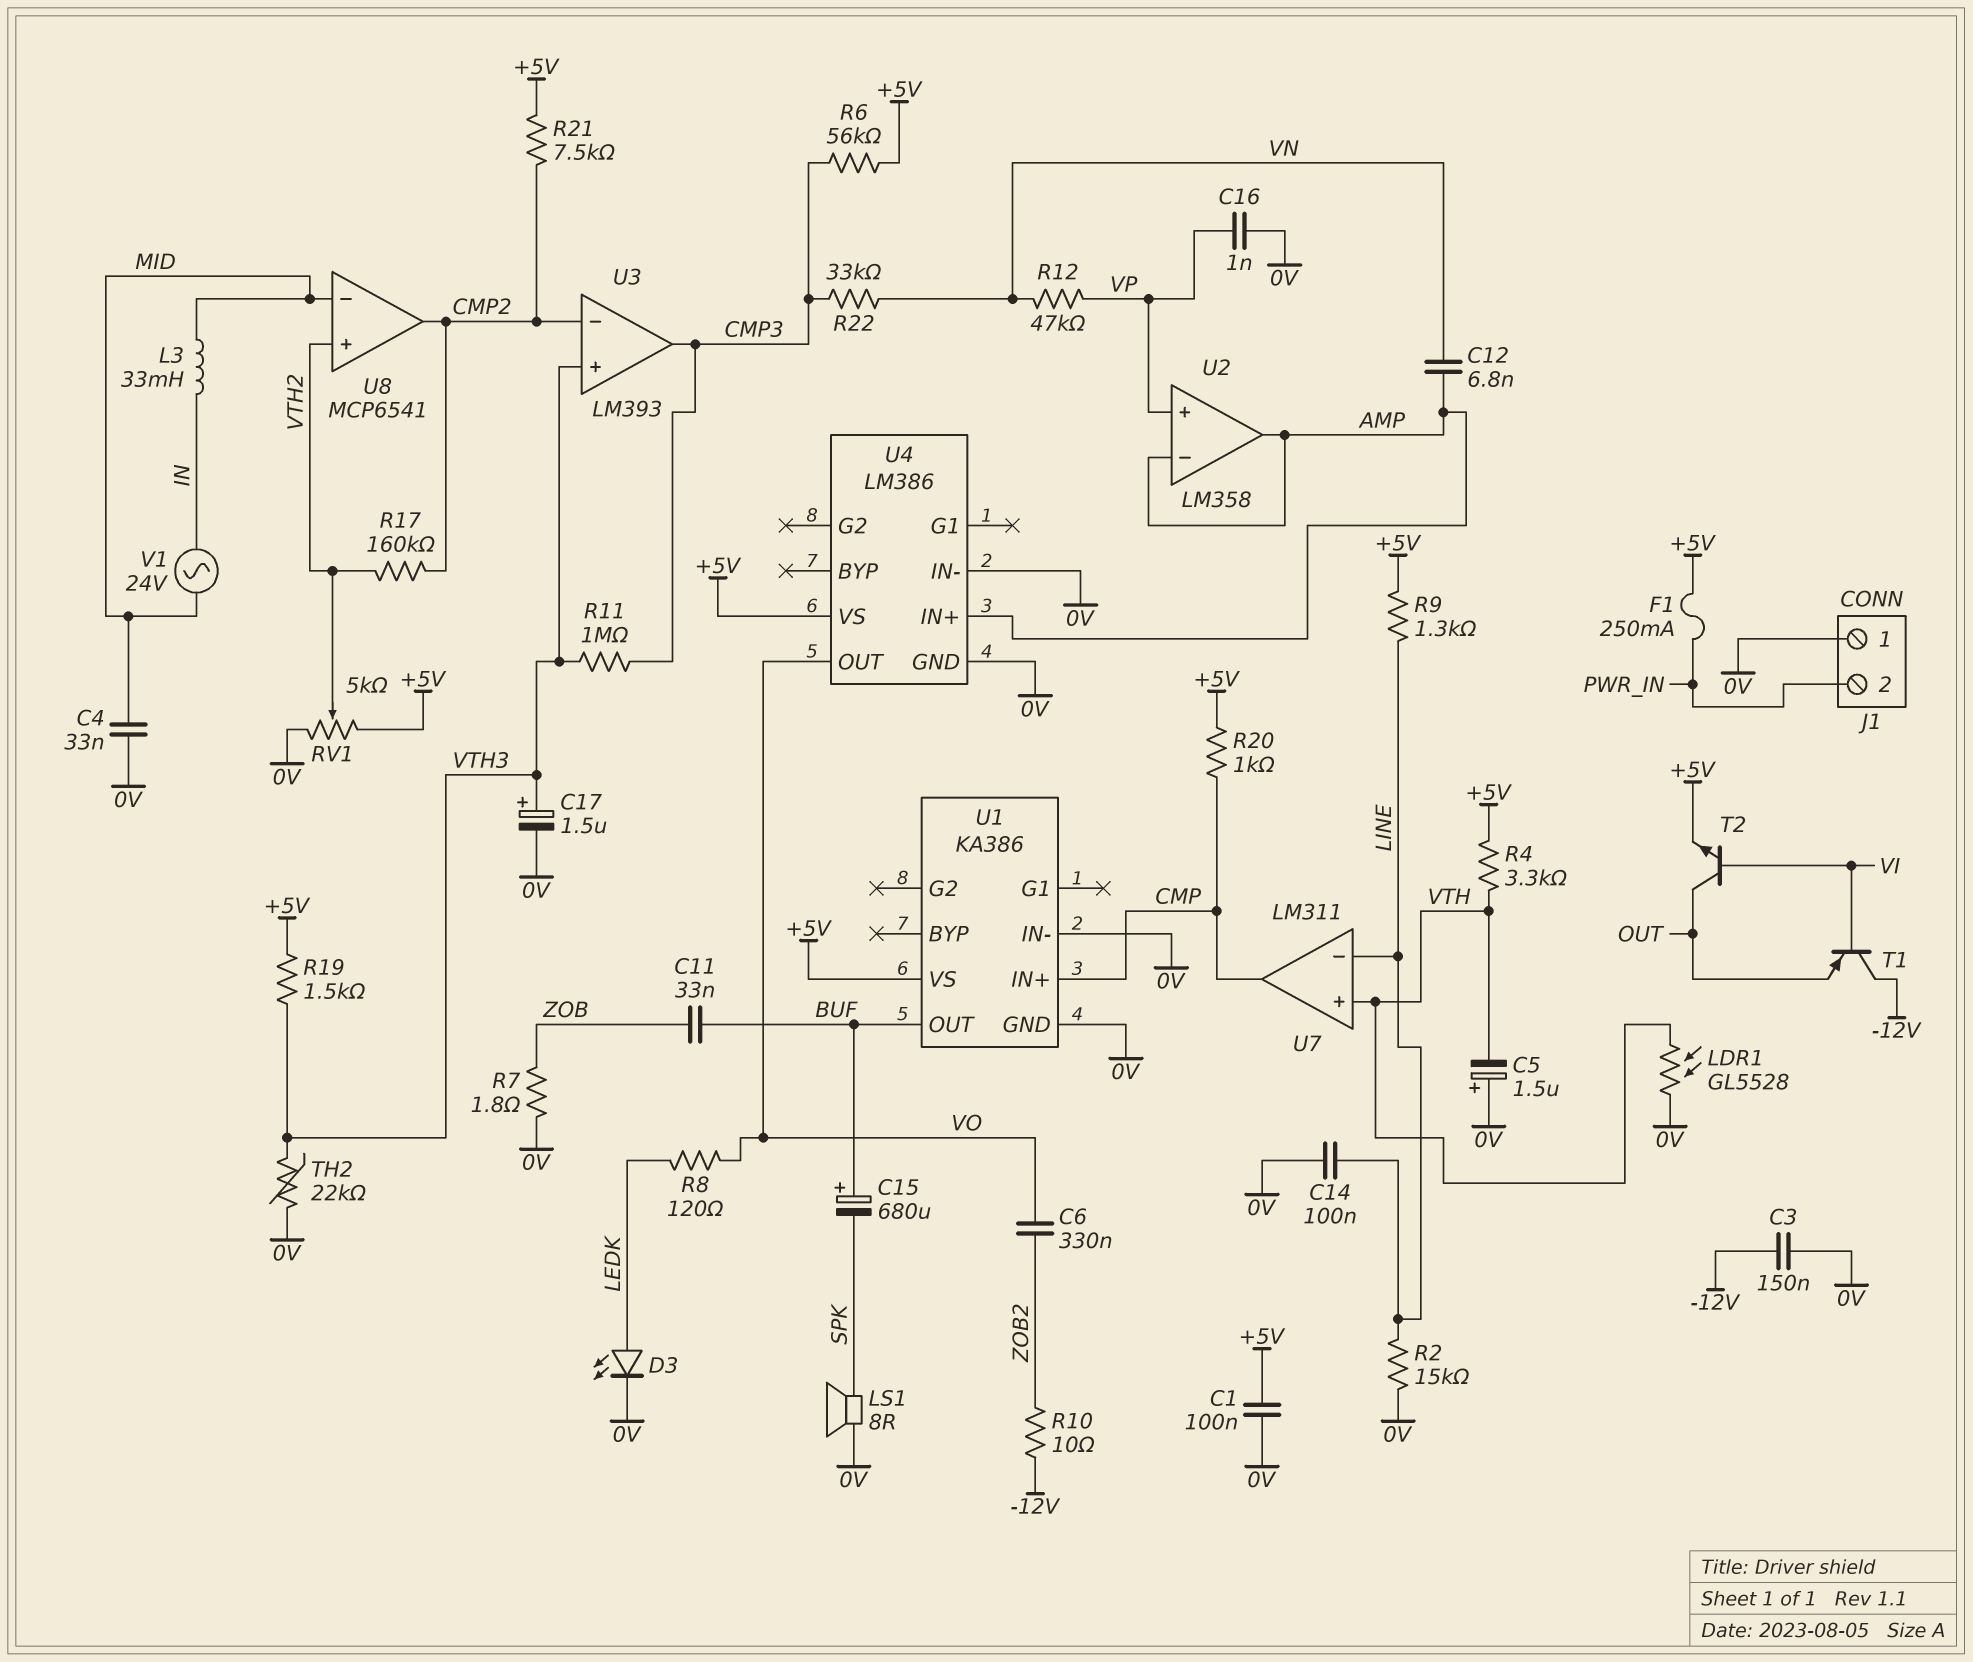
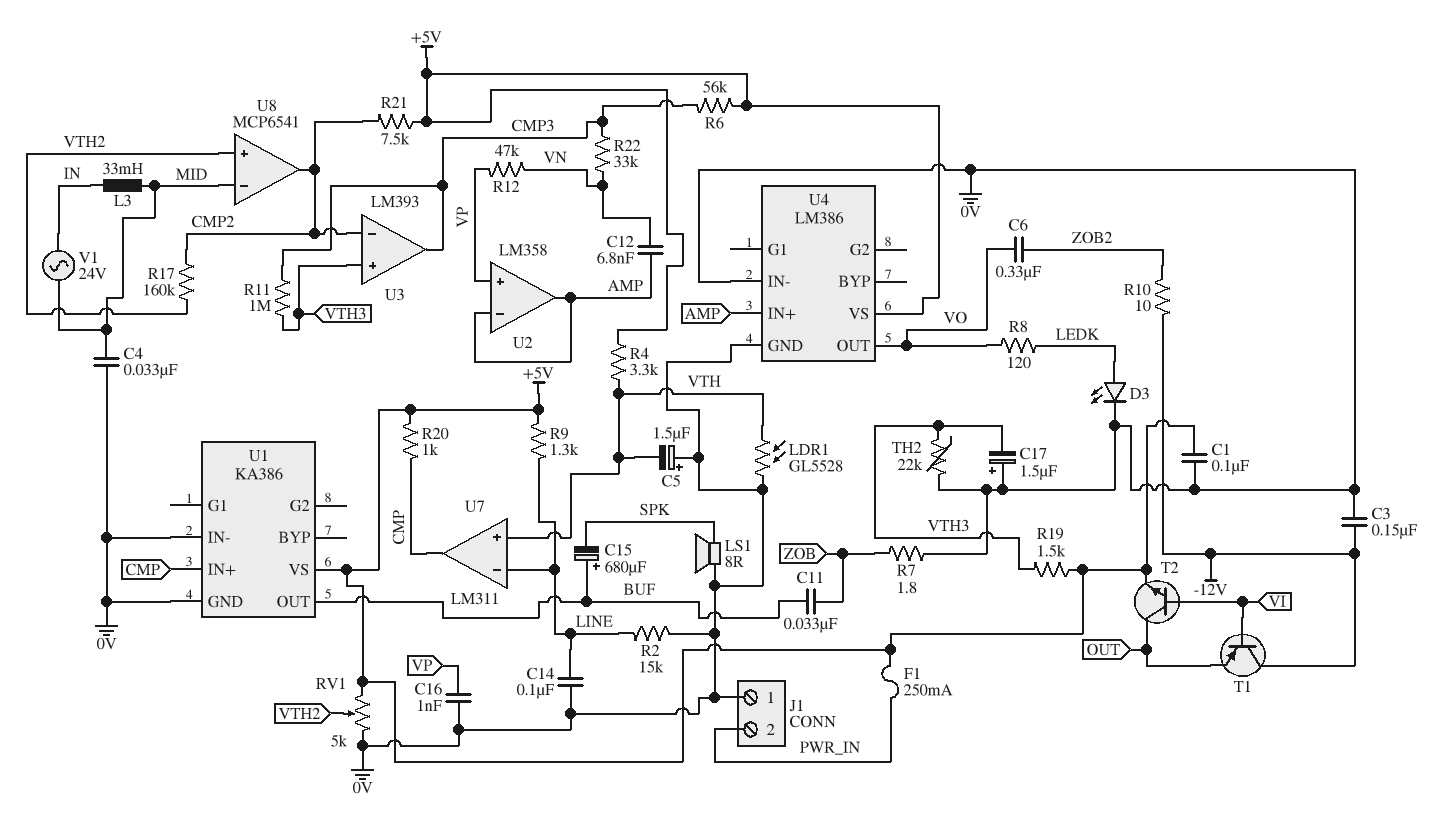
C17: 1.5uF (plus VTH3, minus 0V) -> 1.5uF (plus 0V, minus VTH3)

